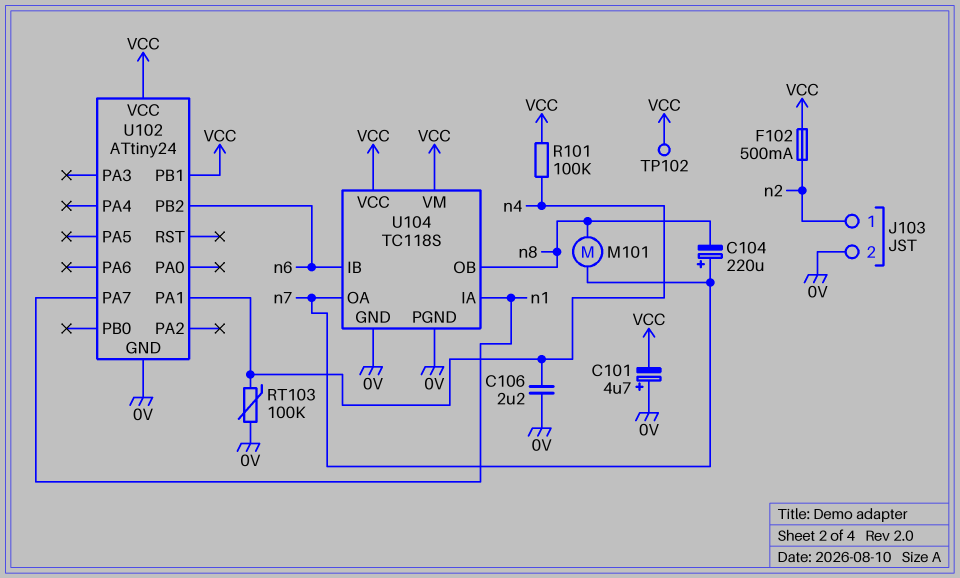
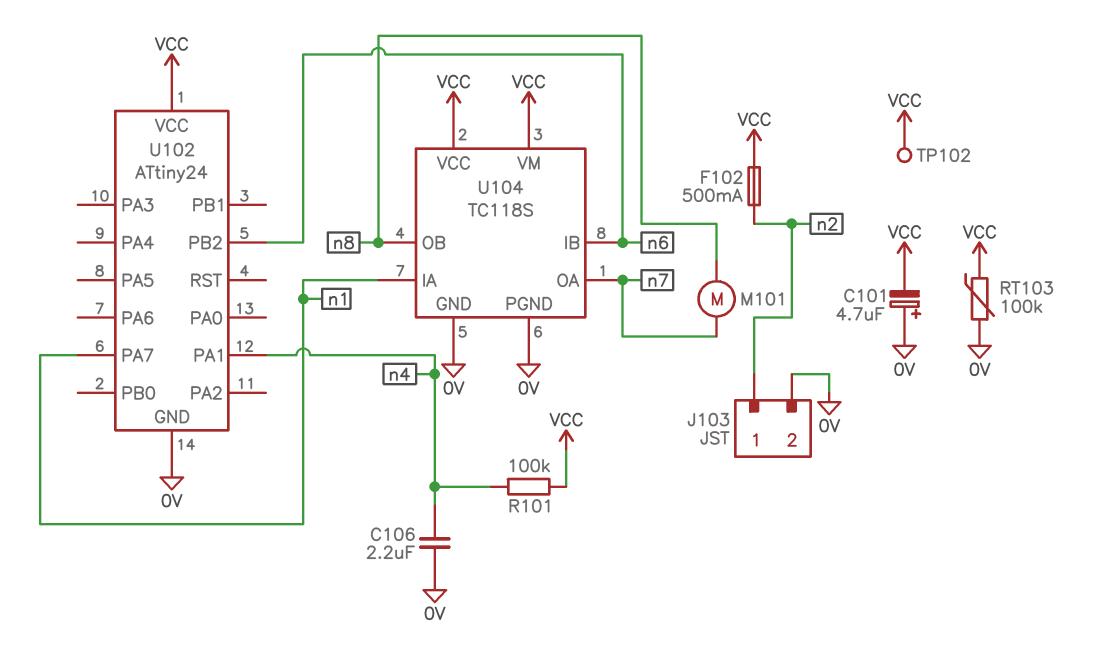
C104: 220uF (plus n7, minus n8) -> none
RT103: 100k (0V, n4) -> 100k (0V, VCC)
U102 pin PB1: VCC -> none

